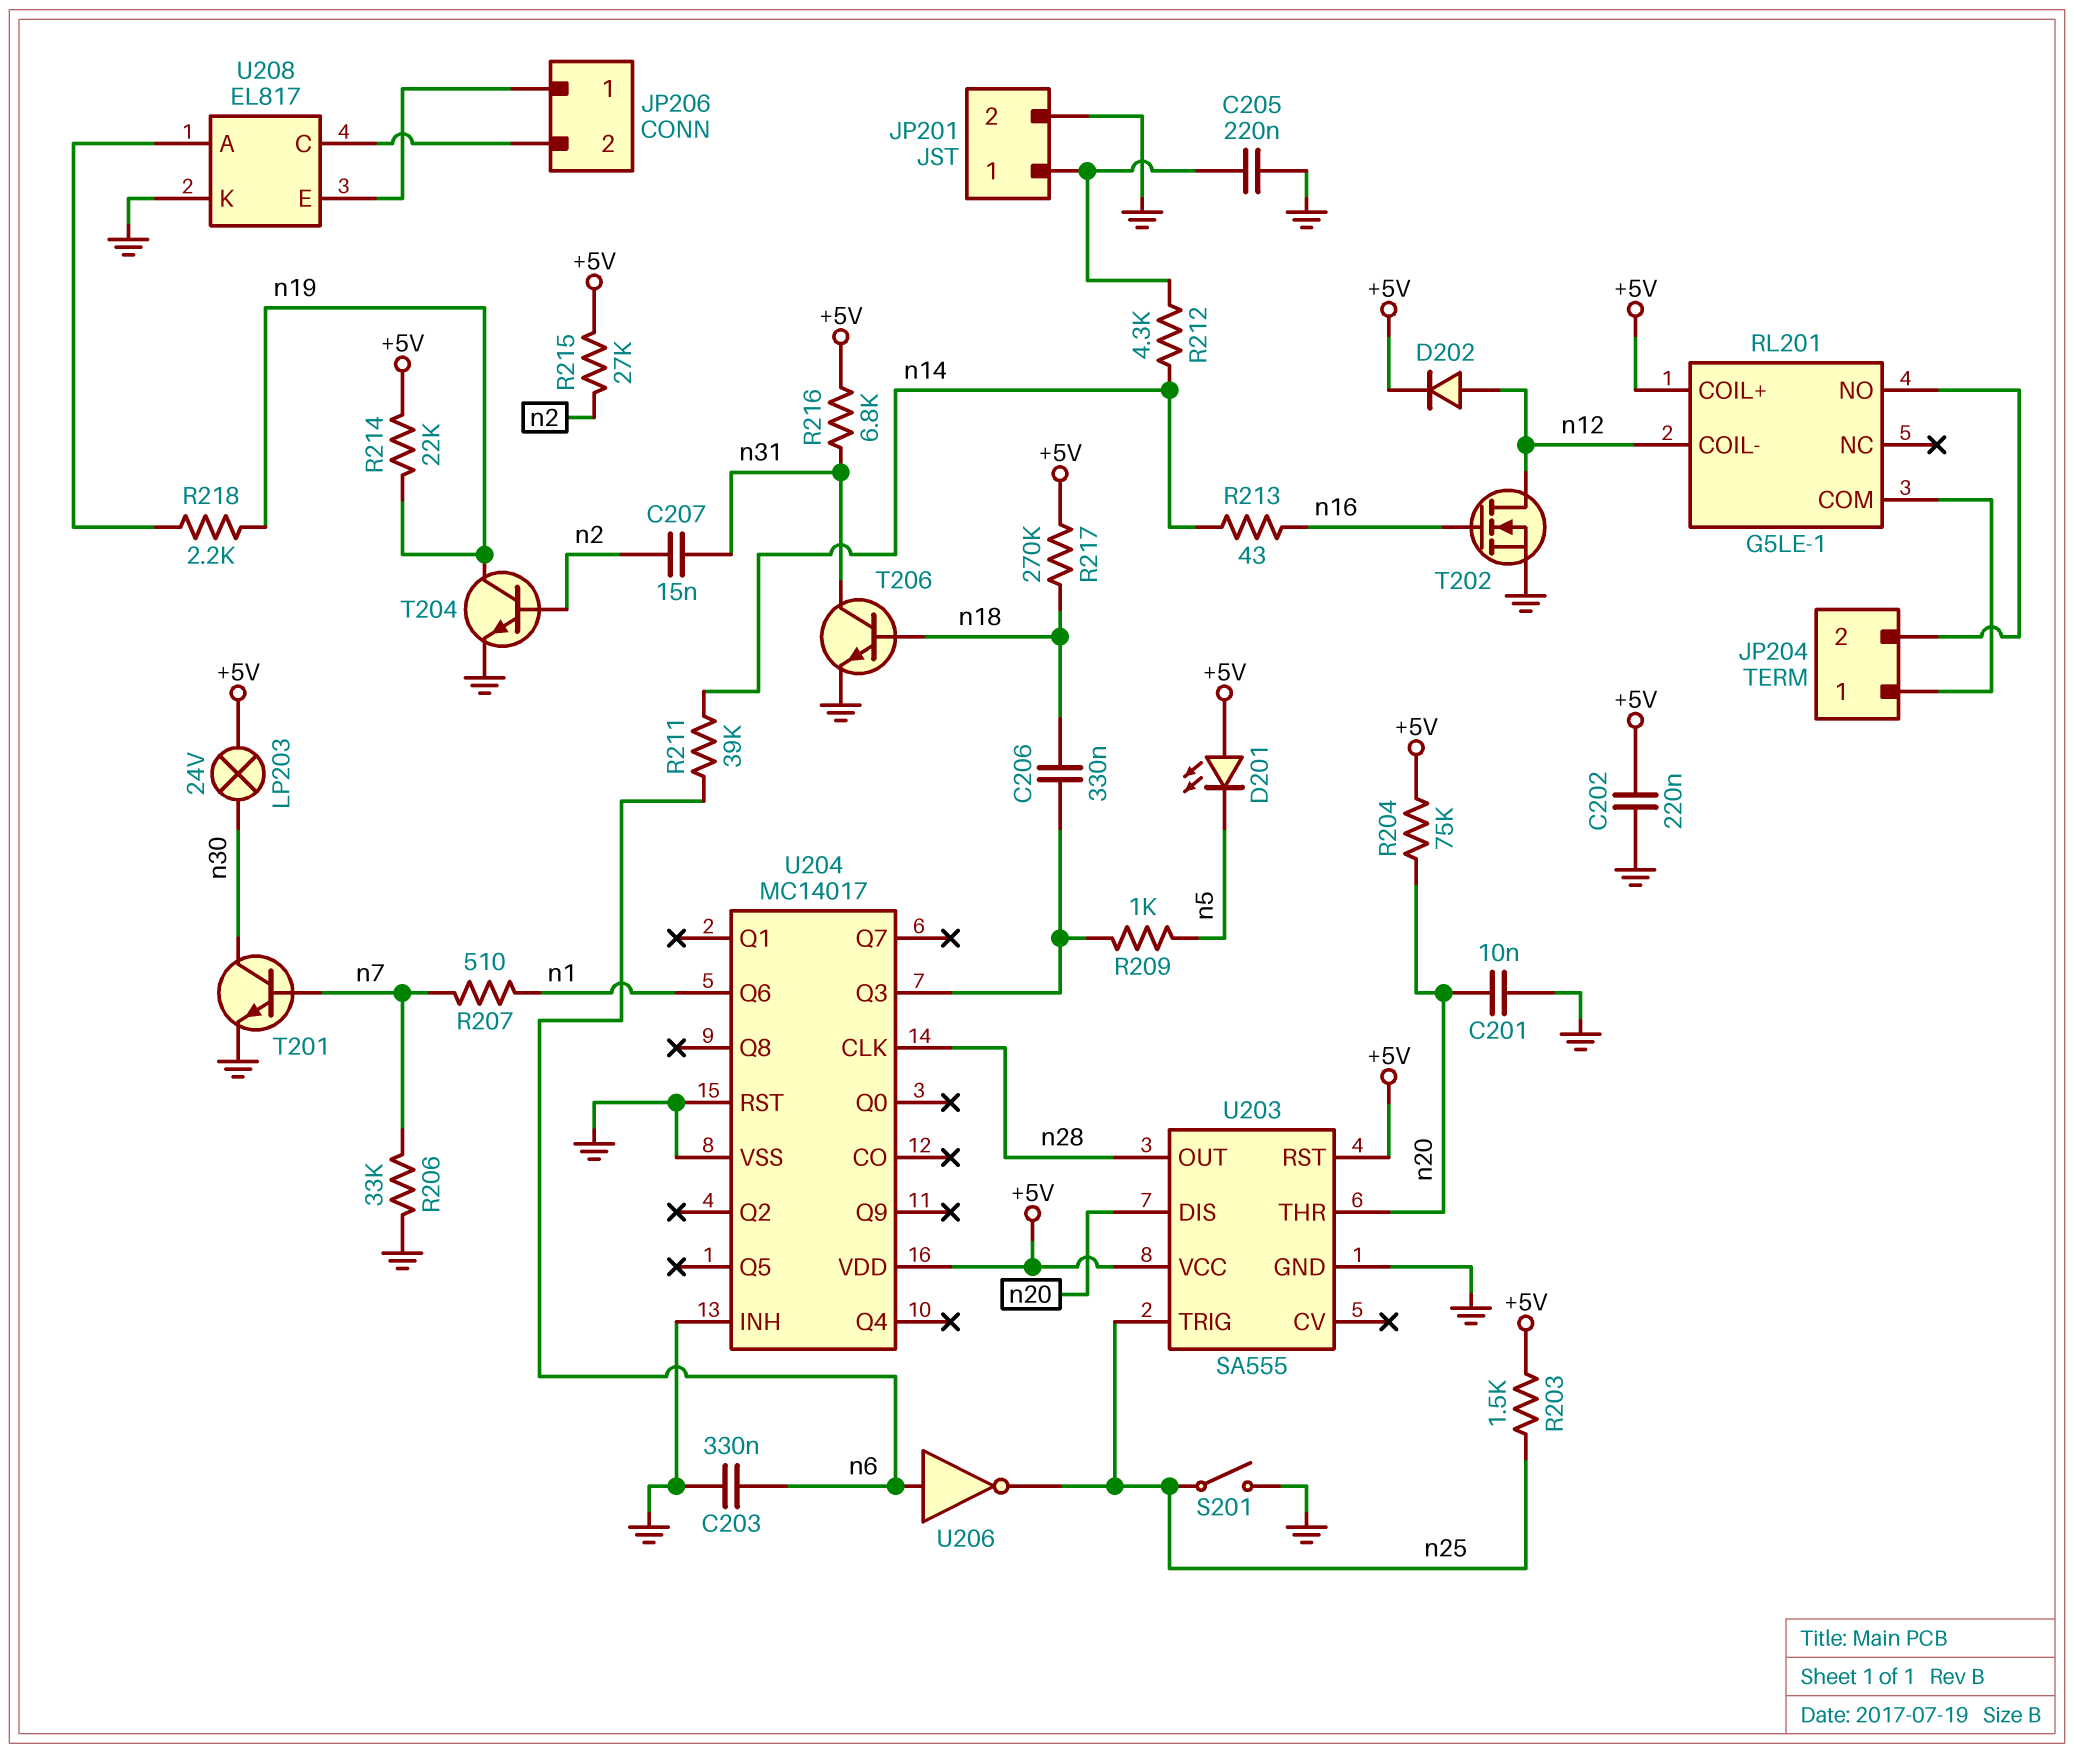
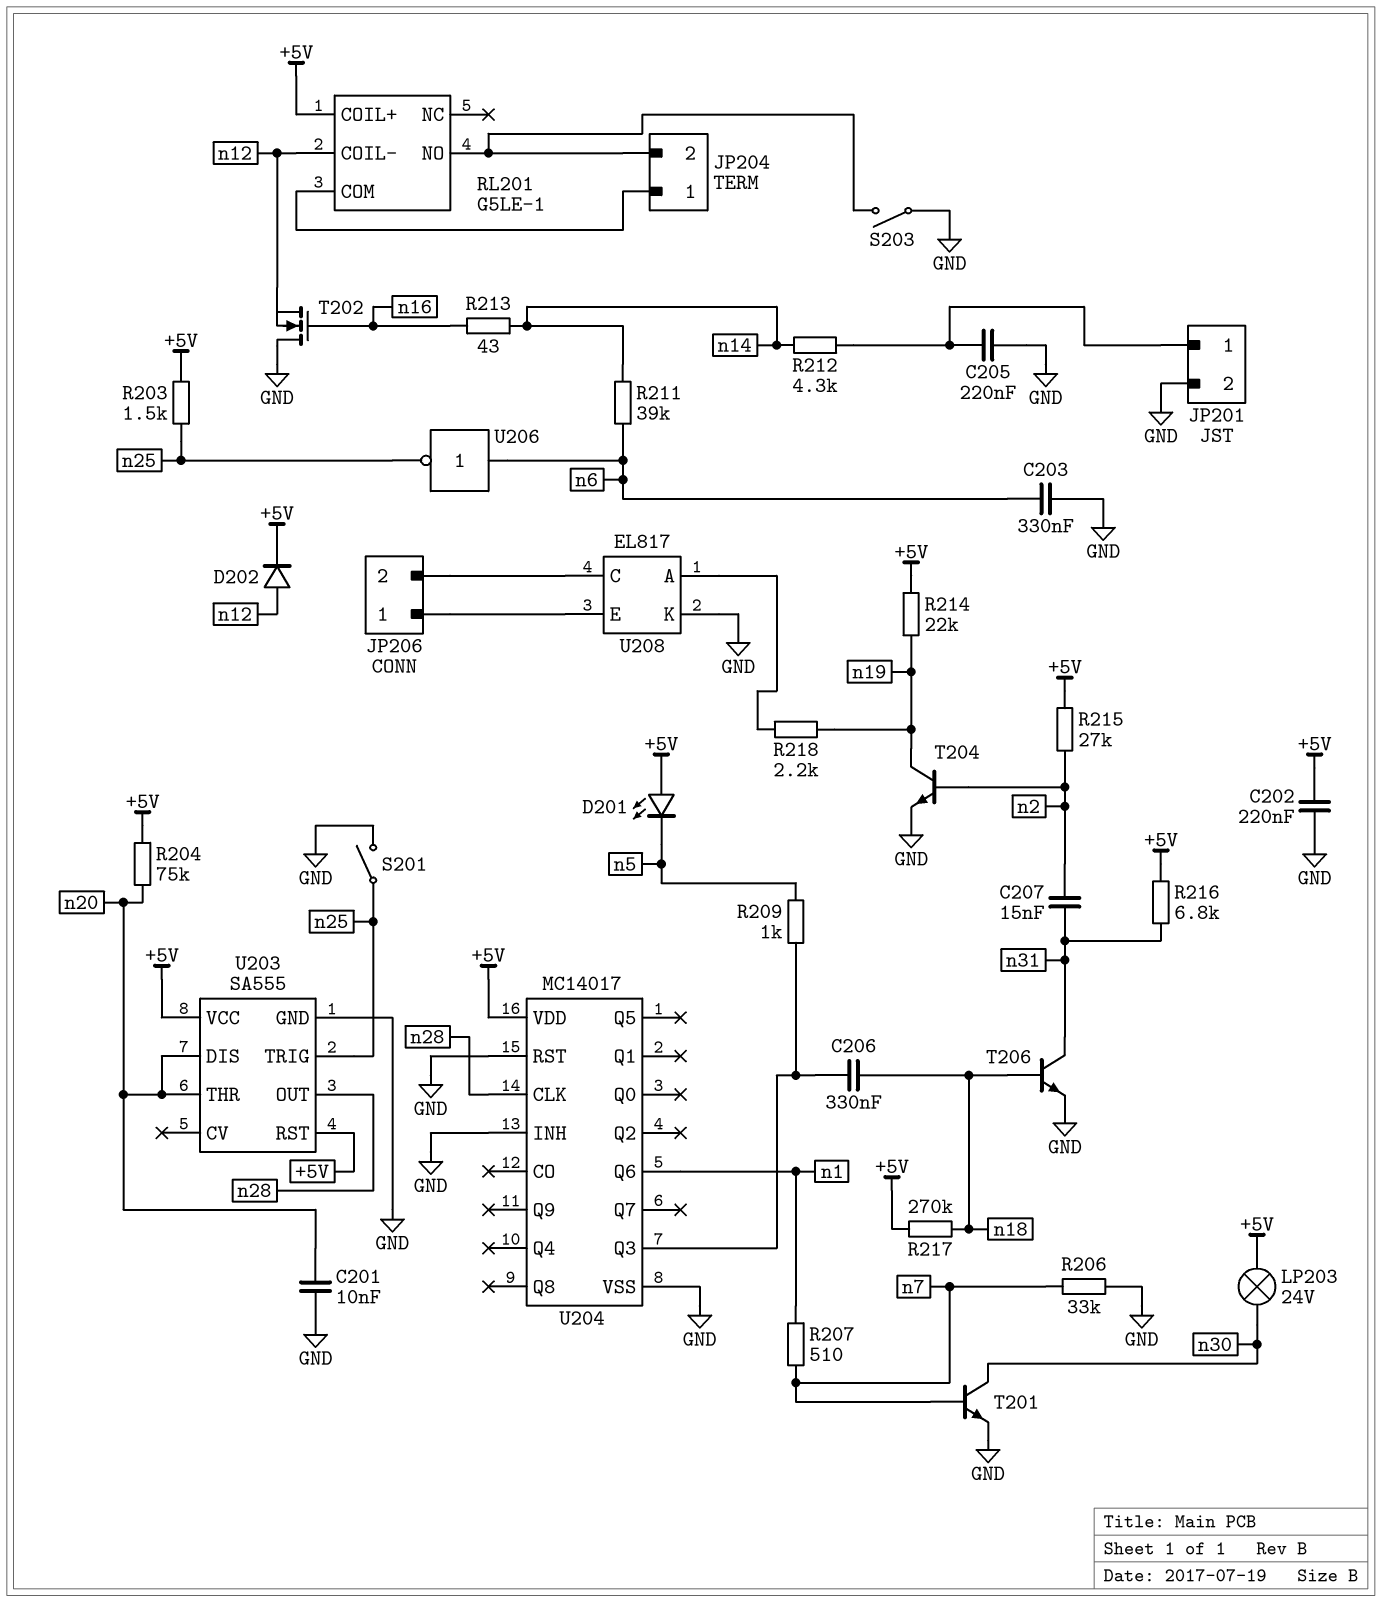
S203: none -> switch (GND, JP204/2)
T202: NMOS (G n16, D n12, S GND) -> NMOS (G n16, D GND, S n12)

